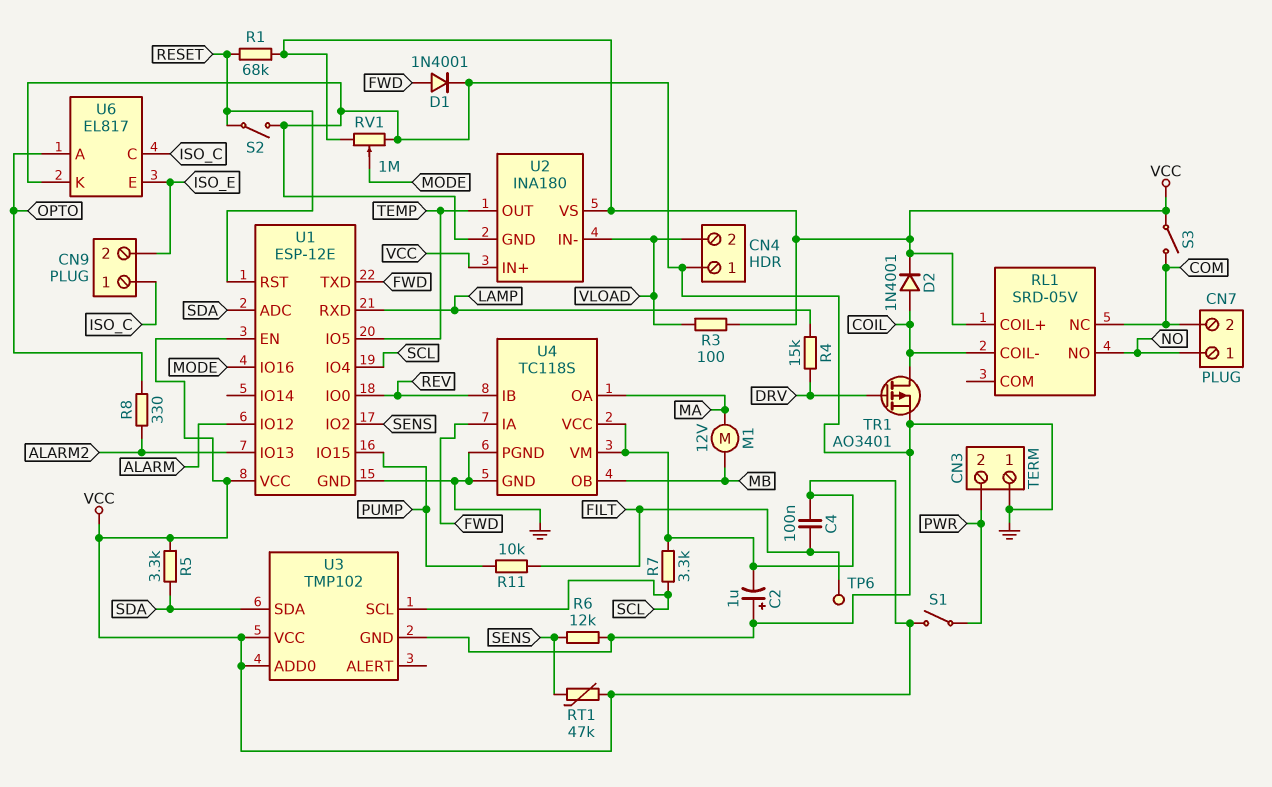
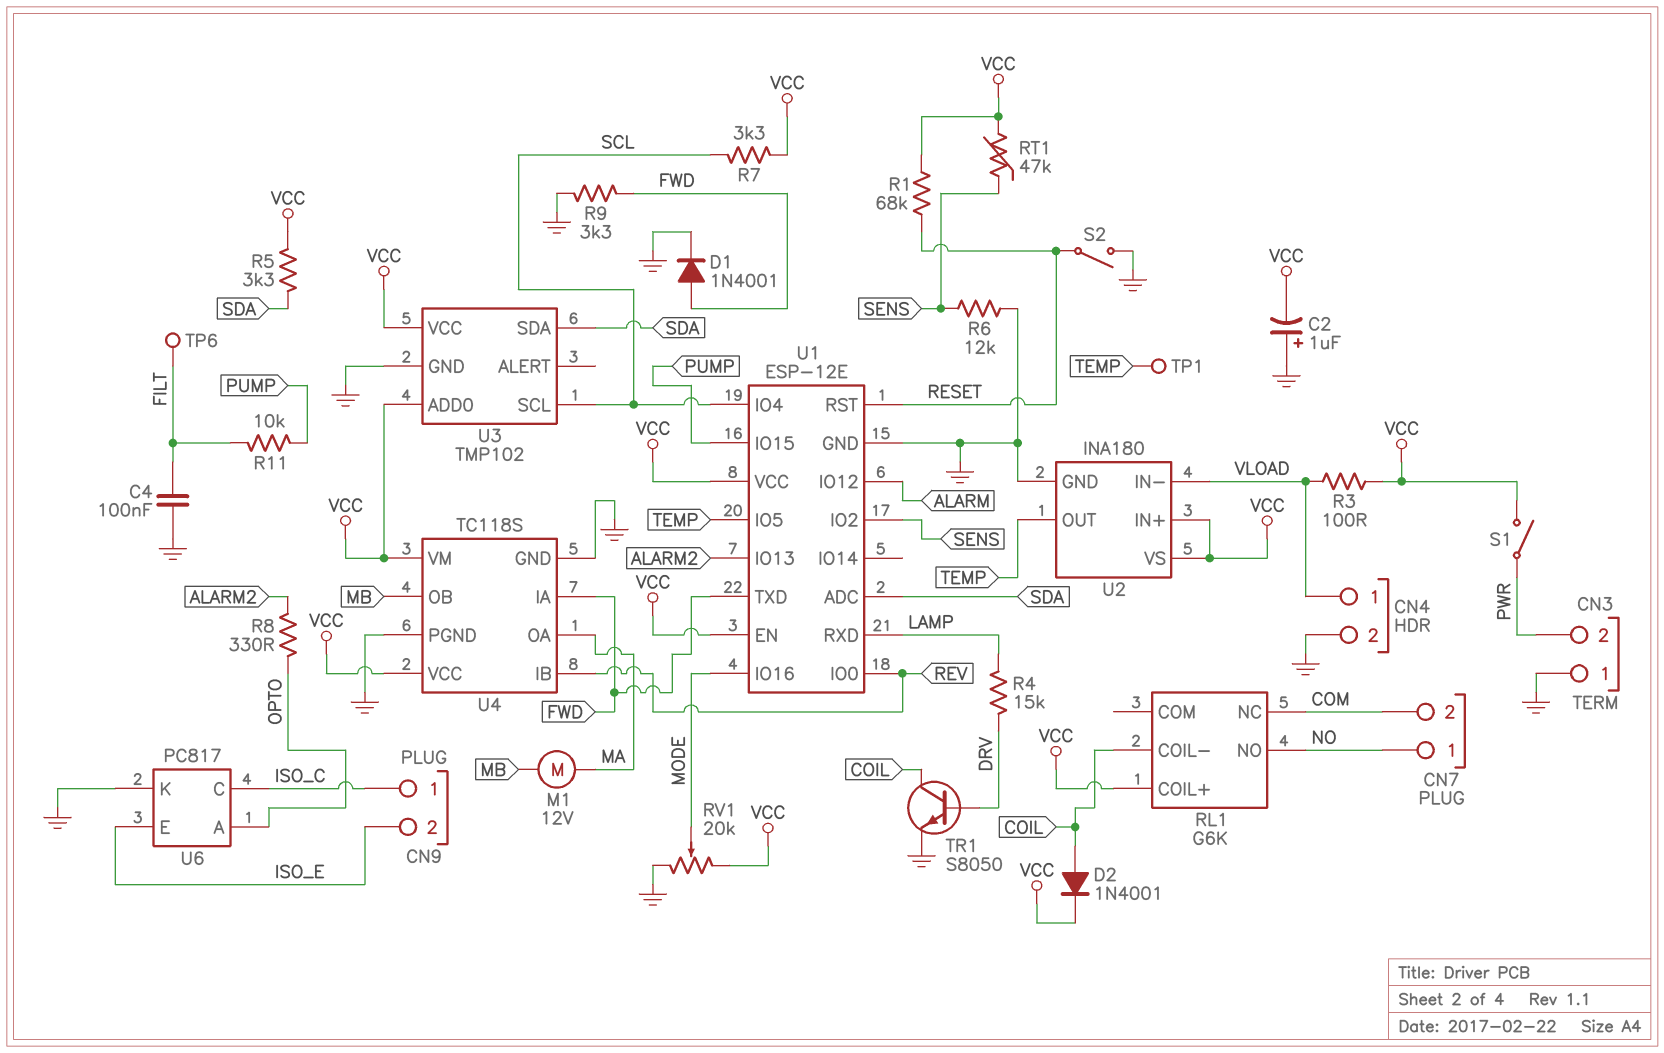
C4: 100nF (FILT, VCC) -> 100nF (FILT, GND)
CN4 pin 1: GND -> VLOAD
CN4 pin 2: VLOAD -> GND
R9: none -> 3.3k (FWD, GND)
RL1: SRD-05V -> G6K
RV1: 1M (GND, VCC, wiper MODE) -> 20k (GND, VCC, wiper MODE)
S3: switch (COM, VCC) -> none
TP1: none -> test point (TEMP)
TR1: PMOS AO3401 (G DRV, D COIL, S GND) -> NPN S8050 (B DRV, C COIL, E GND)
U6: EL817 -> PC817

